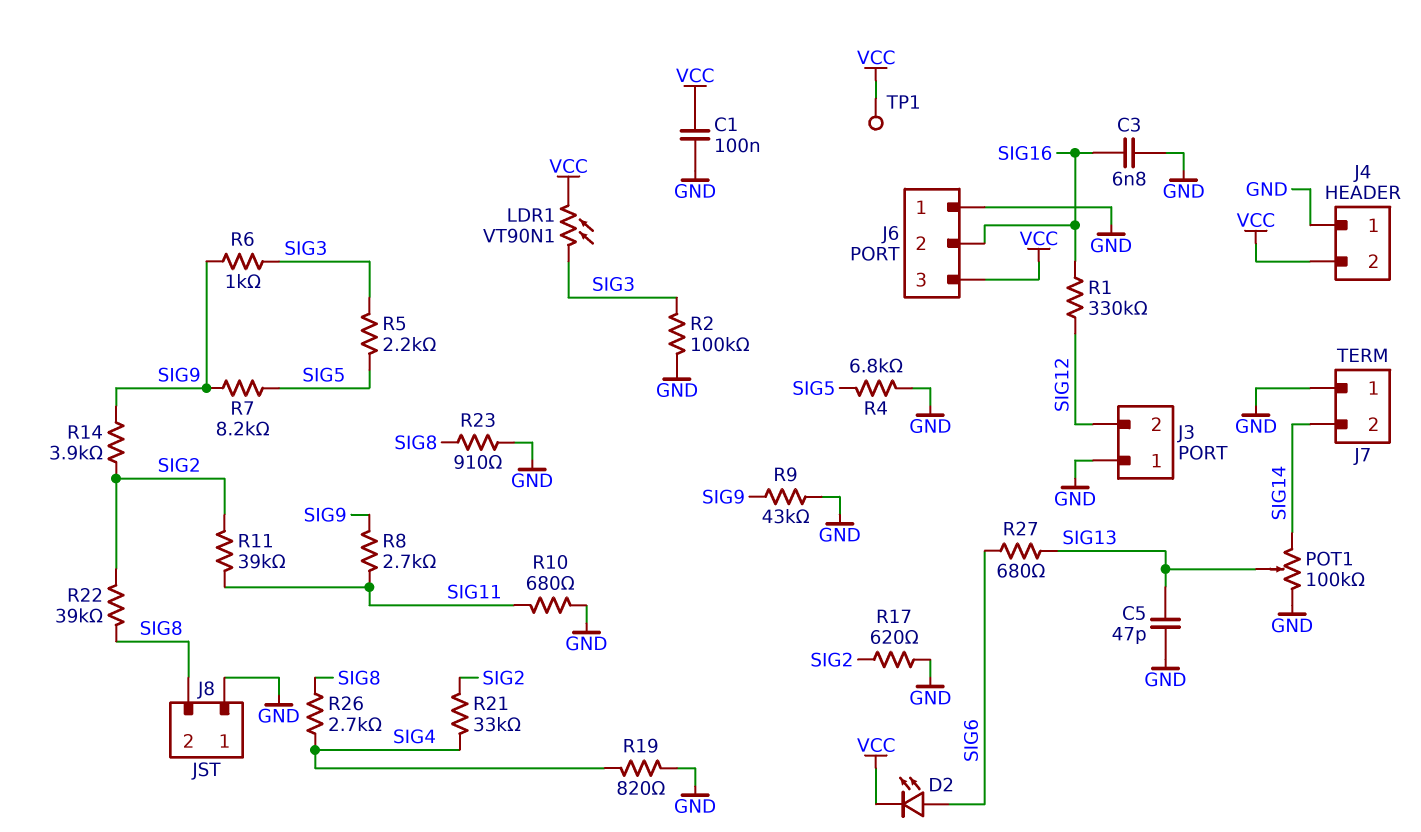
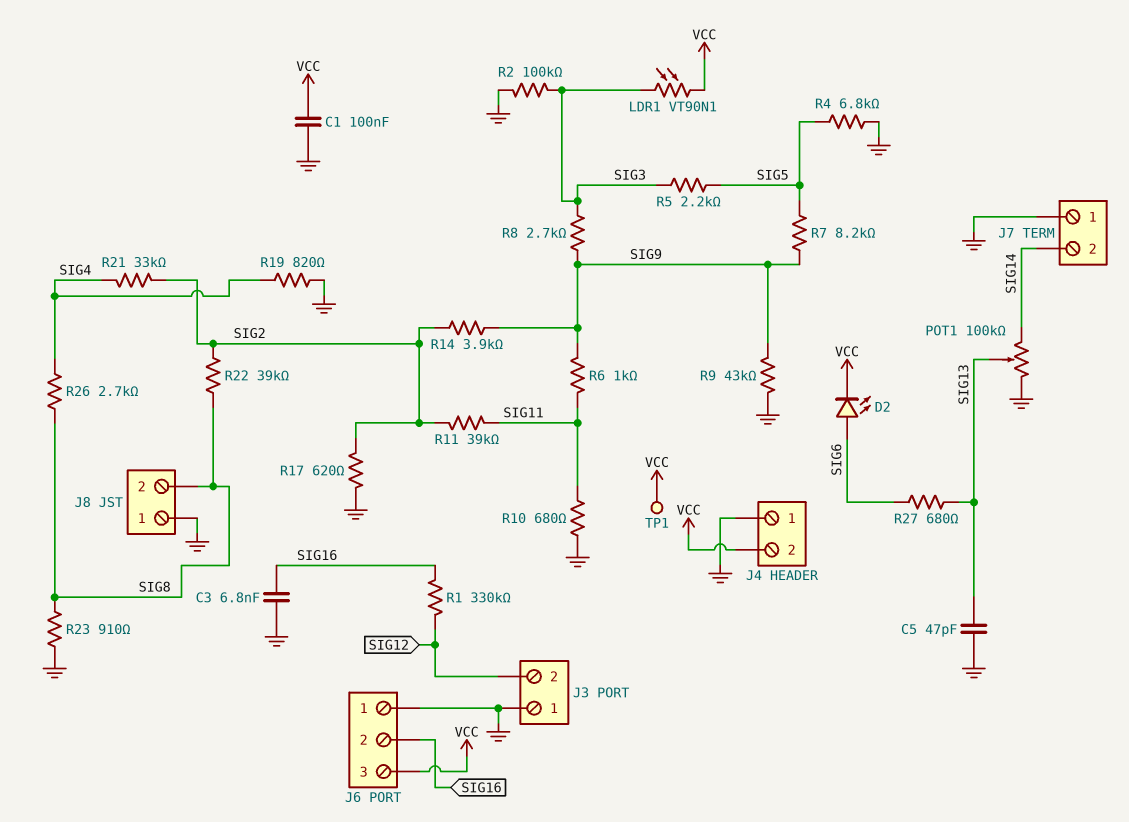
R6: 1k (SIG3, SIG9) -> 1k (SIG9, SIG11)
R8: 2.7k (SIG9, SIG11) -> 2.7k (SIG3, SIG9)

